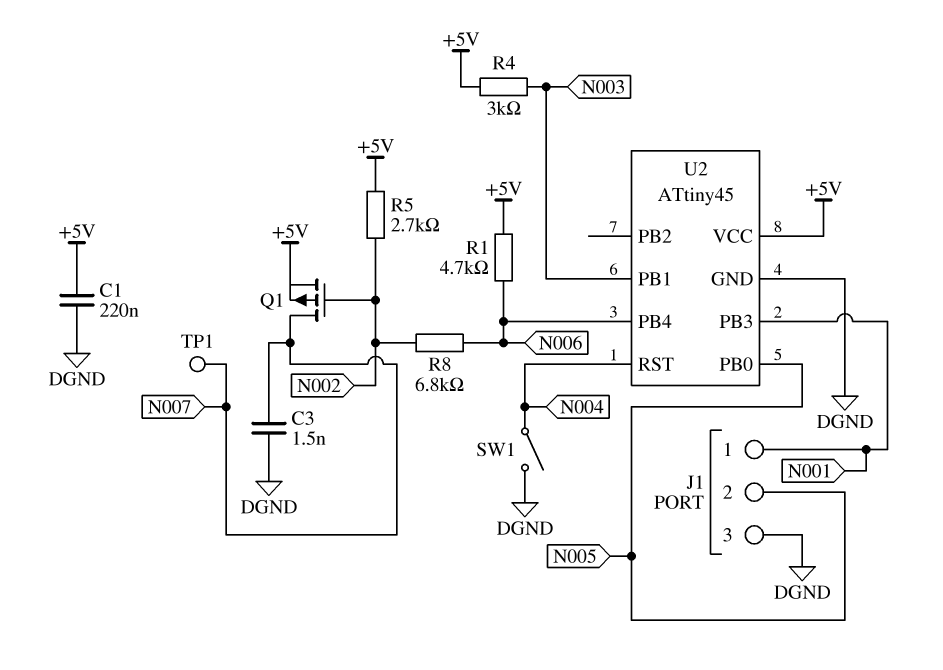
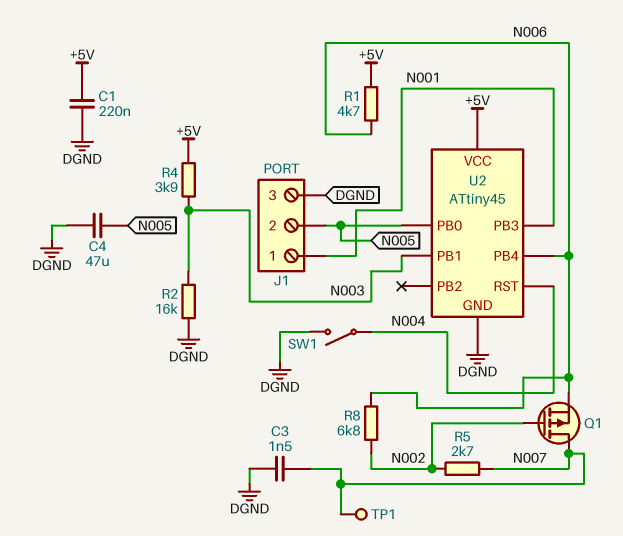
C4: none -> 47uF (DGND, N005)
Q1: PMOS (G N002, D N007, S +5V) -> PMOS (G N002, D N007, S N006)
R2: none -> 16k (DGND, N003)
R4: 3k (+5V, N003) -> 3.9k (+5V, N003)
R5: 2.7k (+5V, N002) -> 2.7k (N002, N007)

